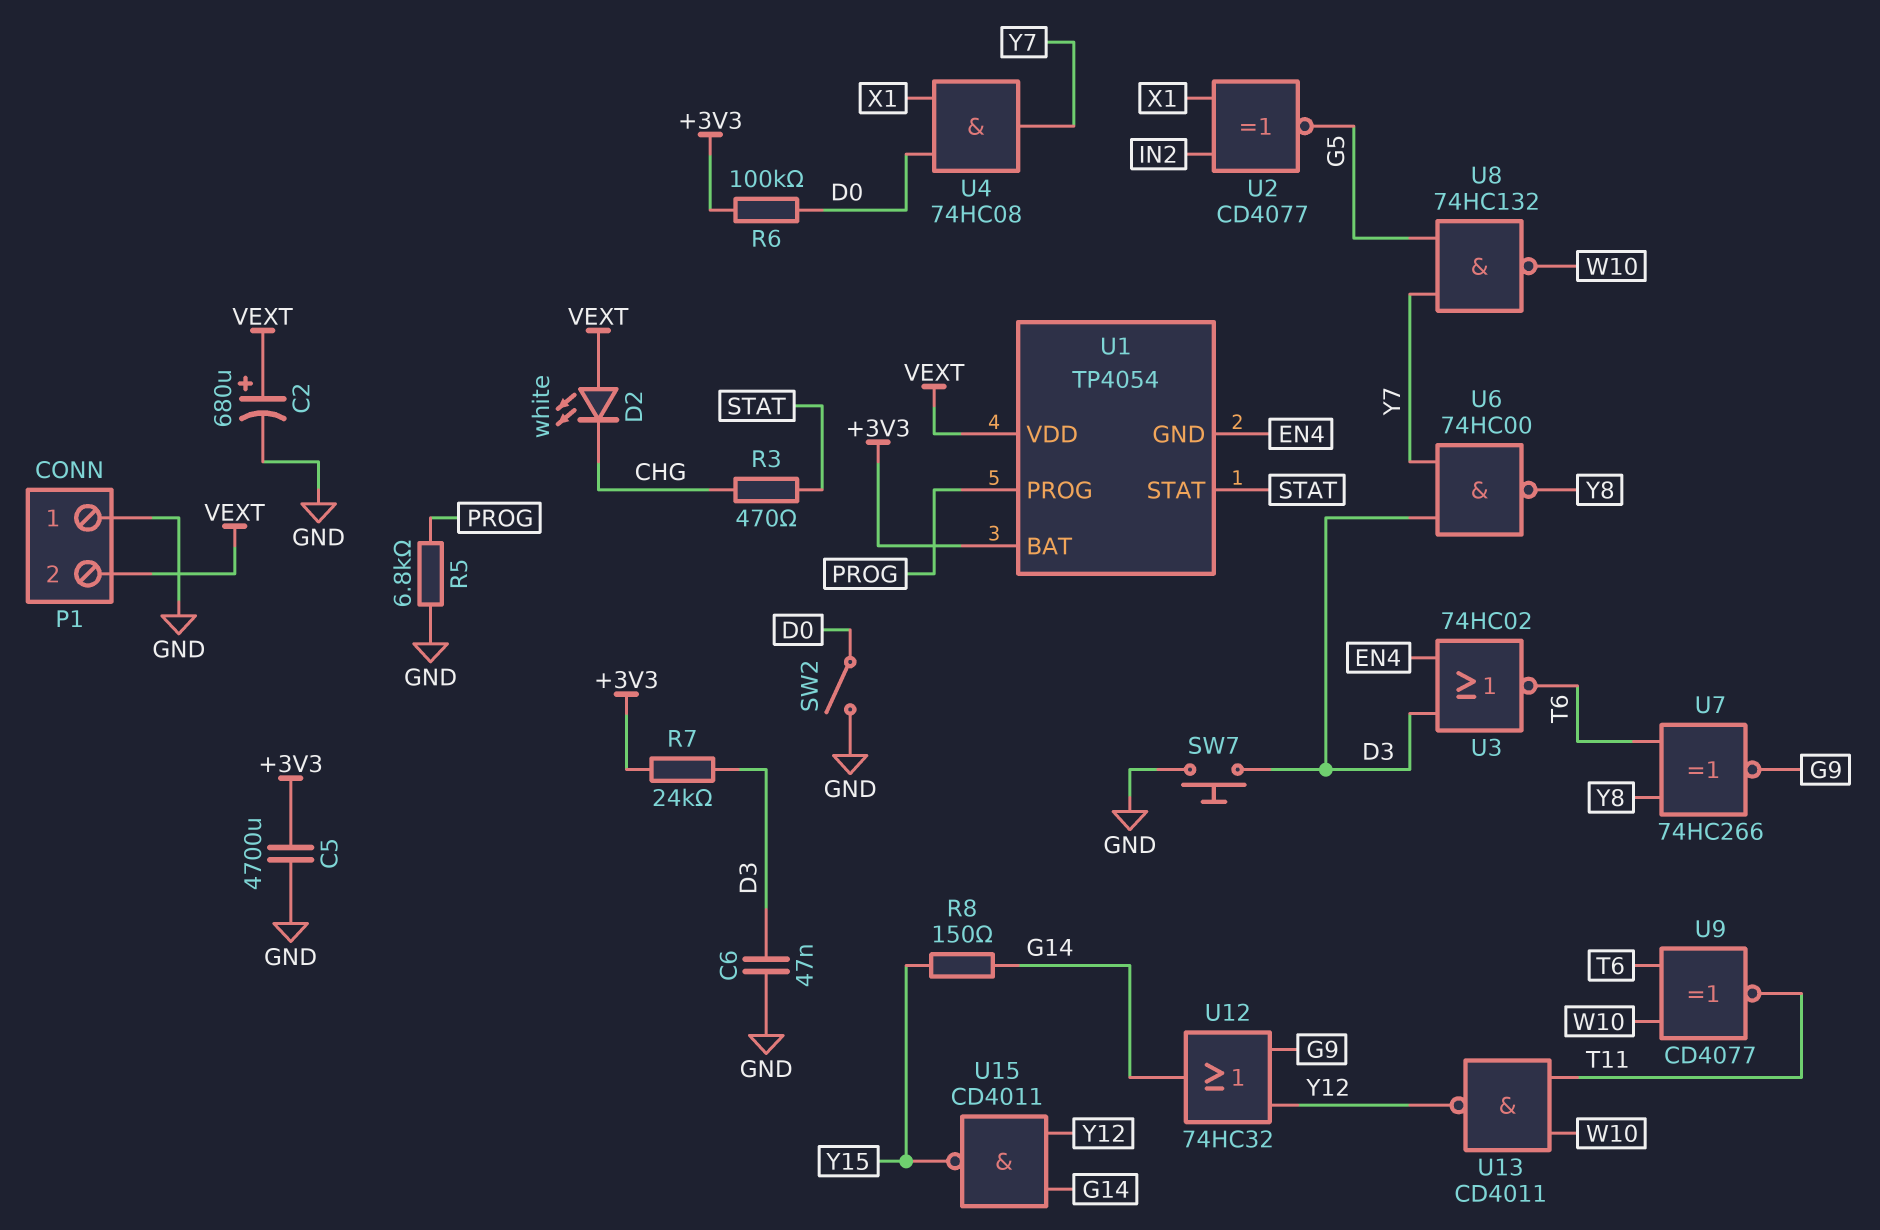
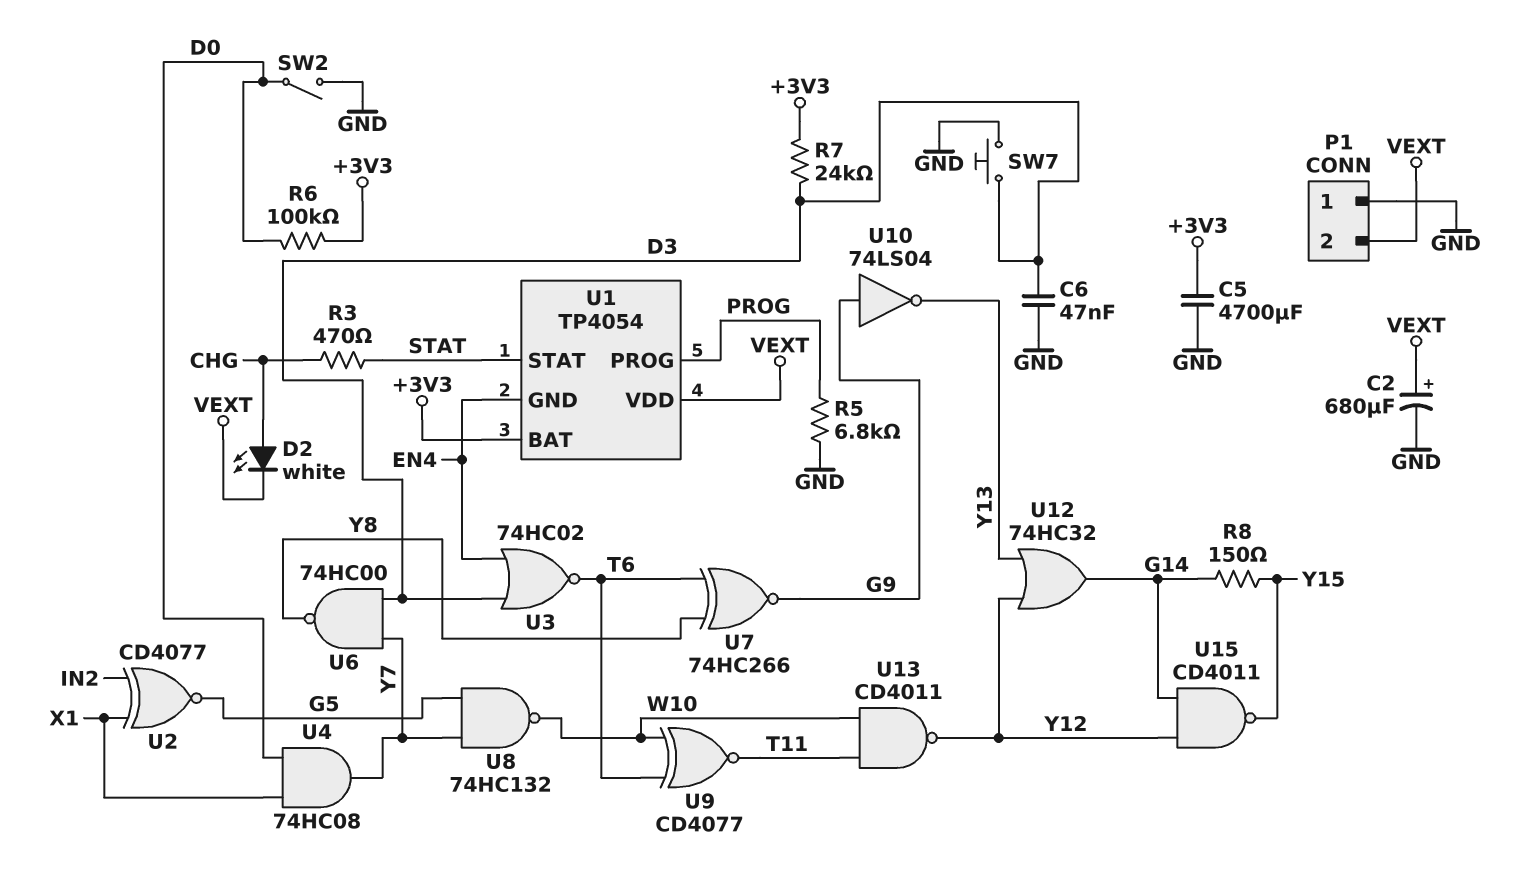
D2: LED white (A VEXT, K CHG) -> LED white (A CHG, K VEXT)
U10: none -> NOT 74LS04 (in G9, out Y13)
U12: OR 74HC32 (in G9, in Y12, out G14) -> OR 74HC32 (in Y12, in Y13, out G14)

